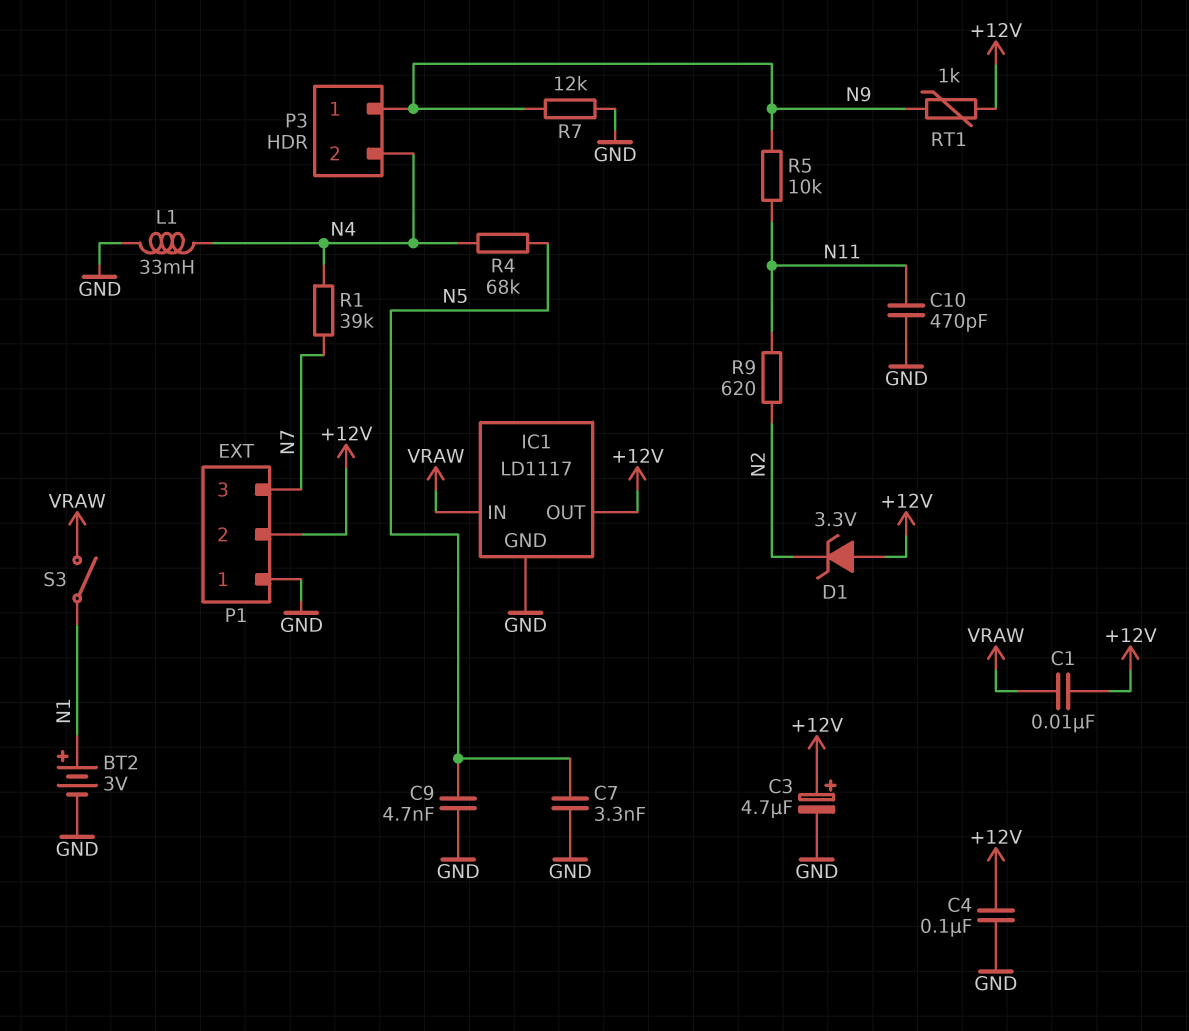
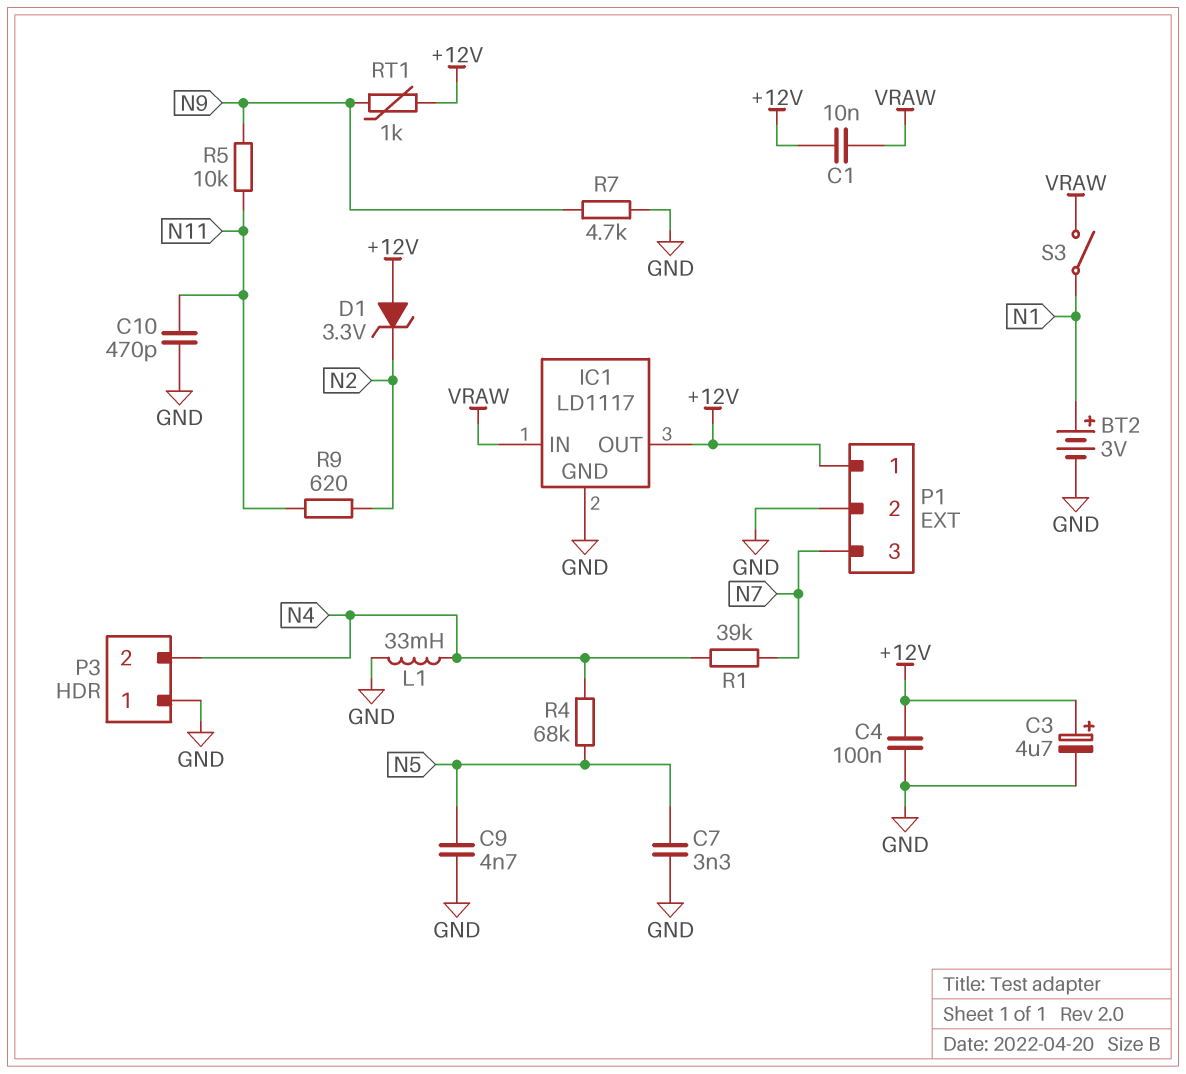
P1 pin 1: GND -> +12V
P1 pin 2: +12V -> GND
P3 pin 1: N9 -> GND
R7: 12k (GND, N9) -> 4.7k (GND, N9)

